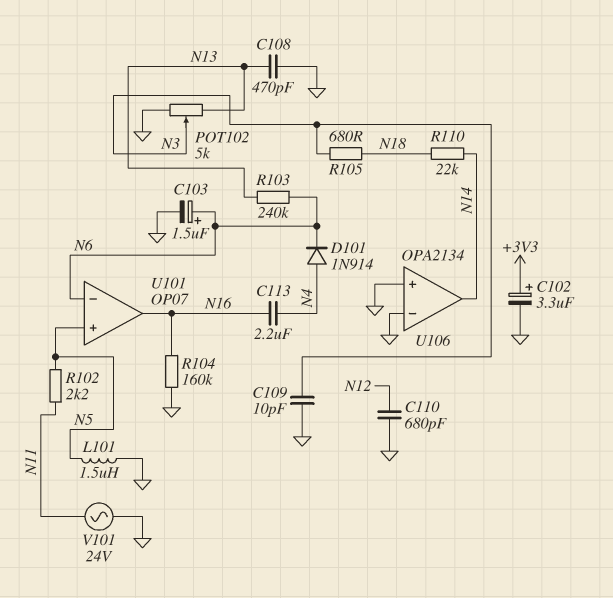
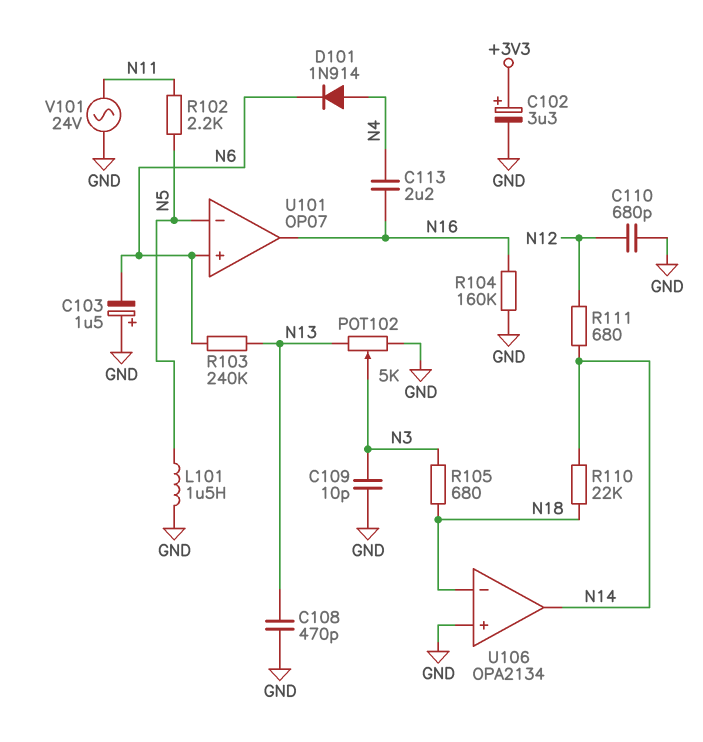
C103: 1.5uF (plus N6, minus GND) -> 1.5uF (plus GND, minus N6)
R111: none -> 680 (N12, N14)
U101 pin in+: N5 -> N6
U101 pin in-: N6 -> N5
U106 pin in-: GND -> N18

